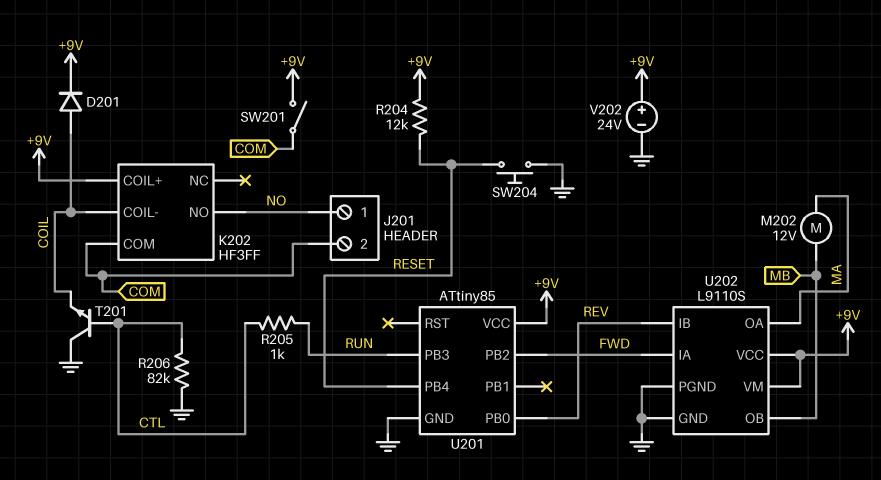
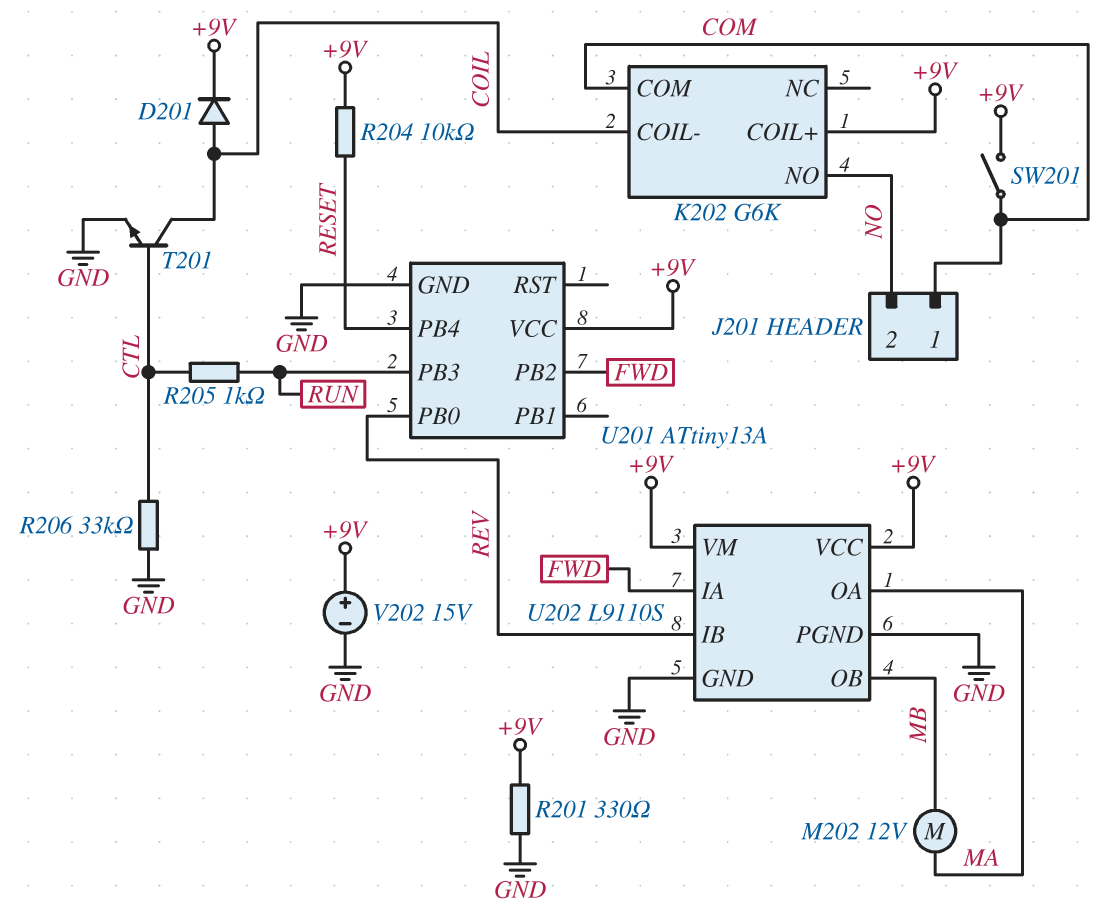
J201 pin 1: NO -> COM
J201 pin 2: COM -> NO
K202: HF3FF -> G6K
R201: none -> 330 (+9V, GND)
R204: 12k (+9V, RESET) -> 10k (+9V, RESET)
R206: 82k (CTL, GND) -> 33k (CTL, GND)
SW204: button (GND, RESET) -> none
T201: NPN (B CTL, C GND, E COIL) -> NPN (B CTL, C COIL, E GND)
U201: ATtiny85 -> ATtiny13A
V202: 24V (plus +9V, minus GND) -> 15V (plus +9V, minus GND)

